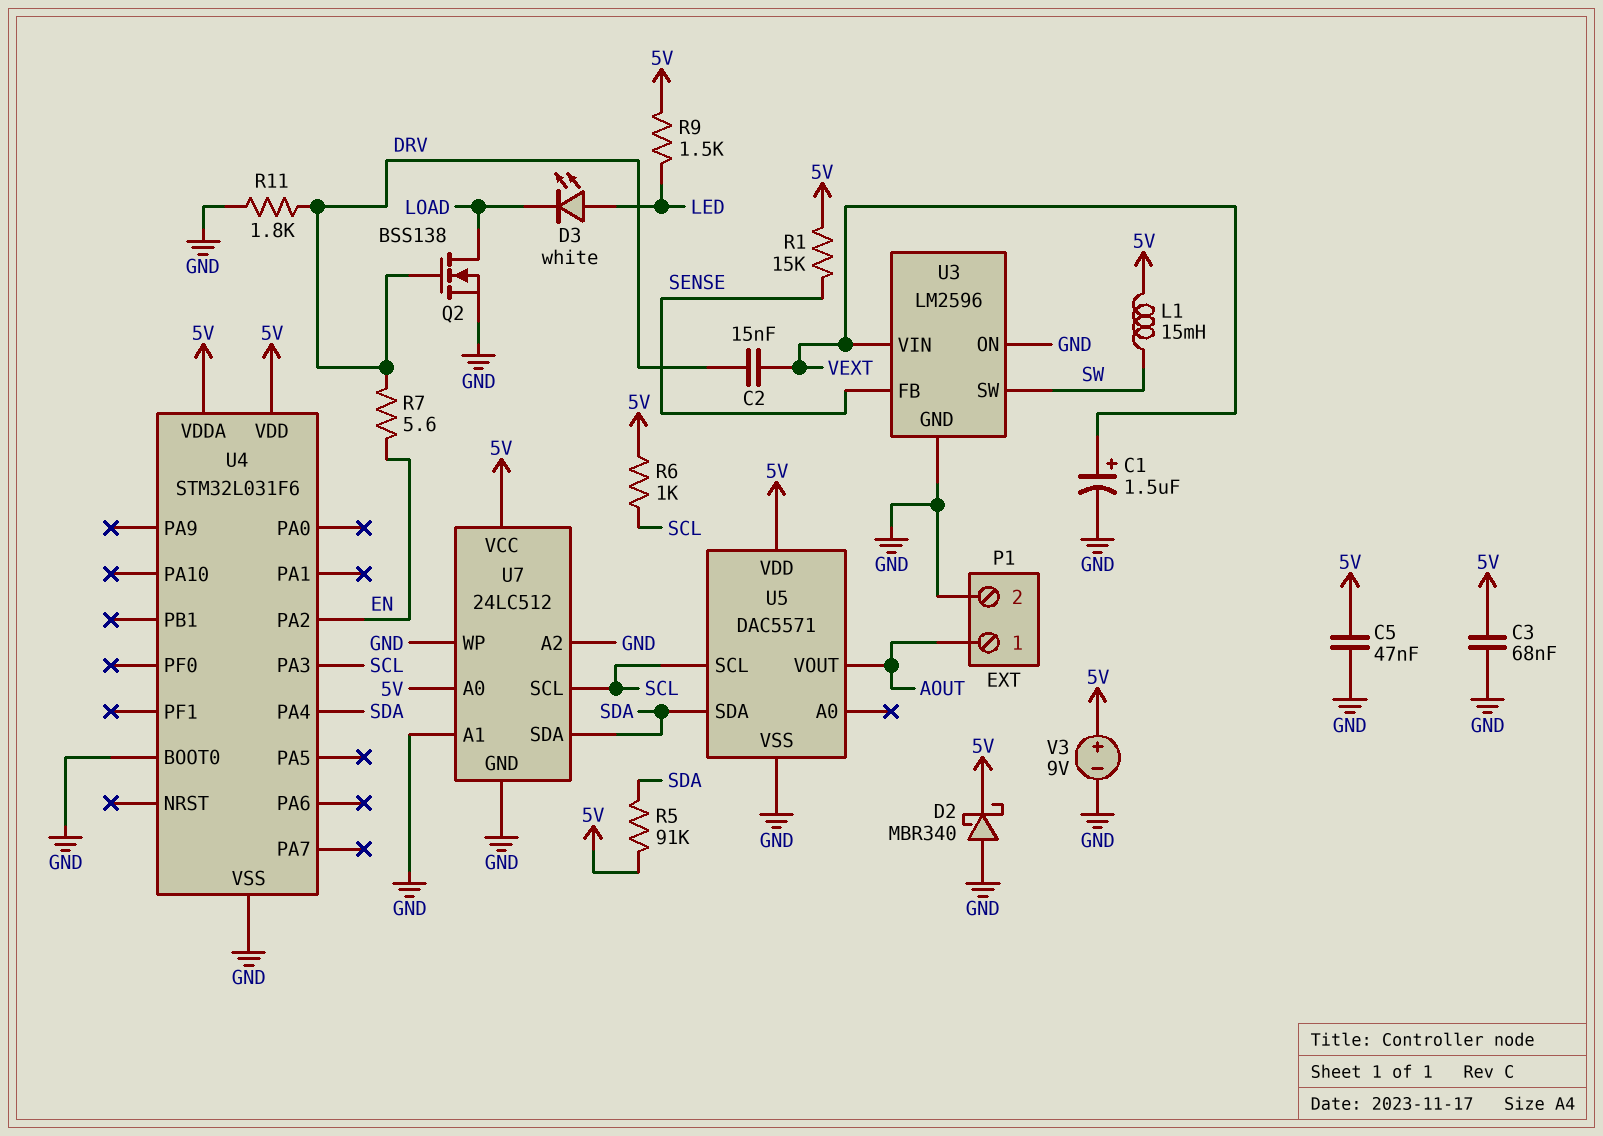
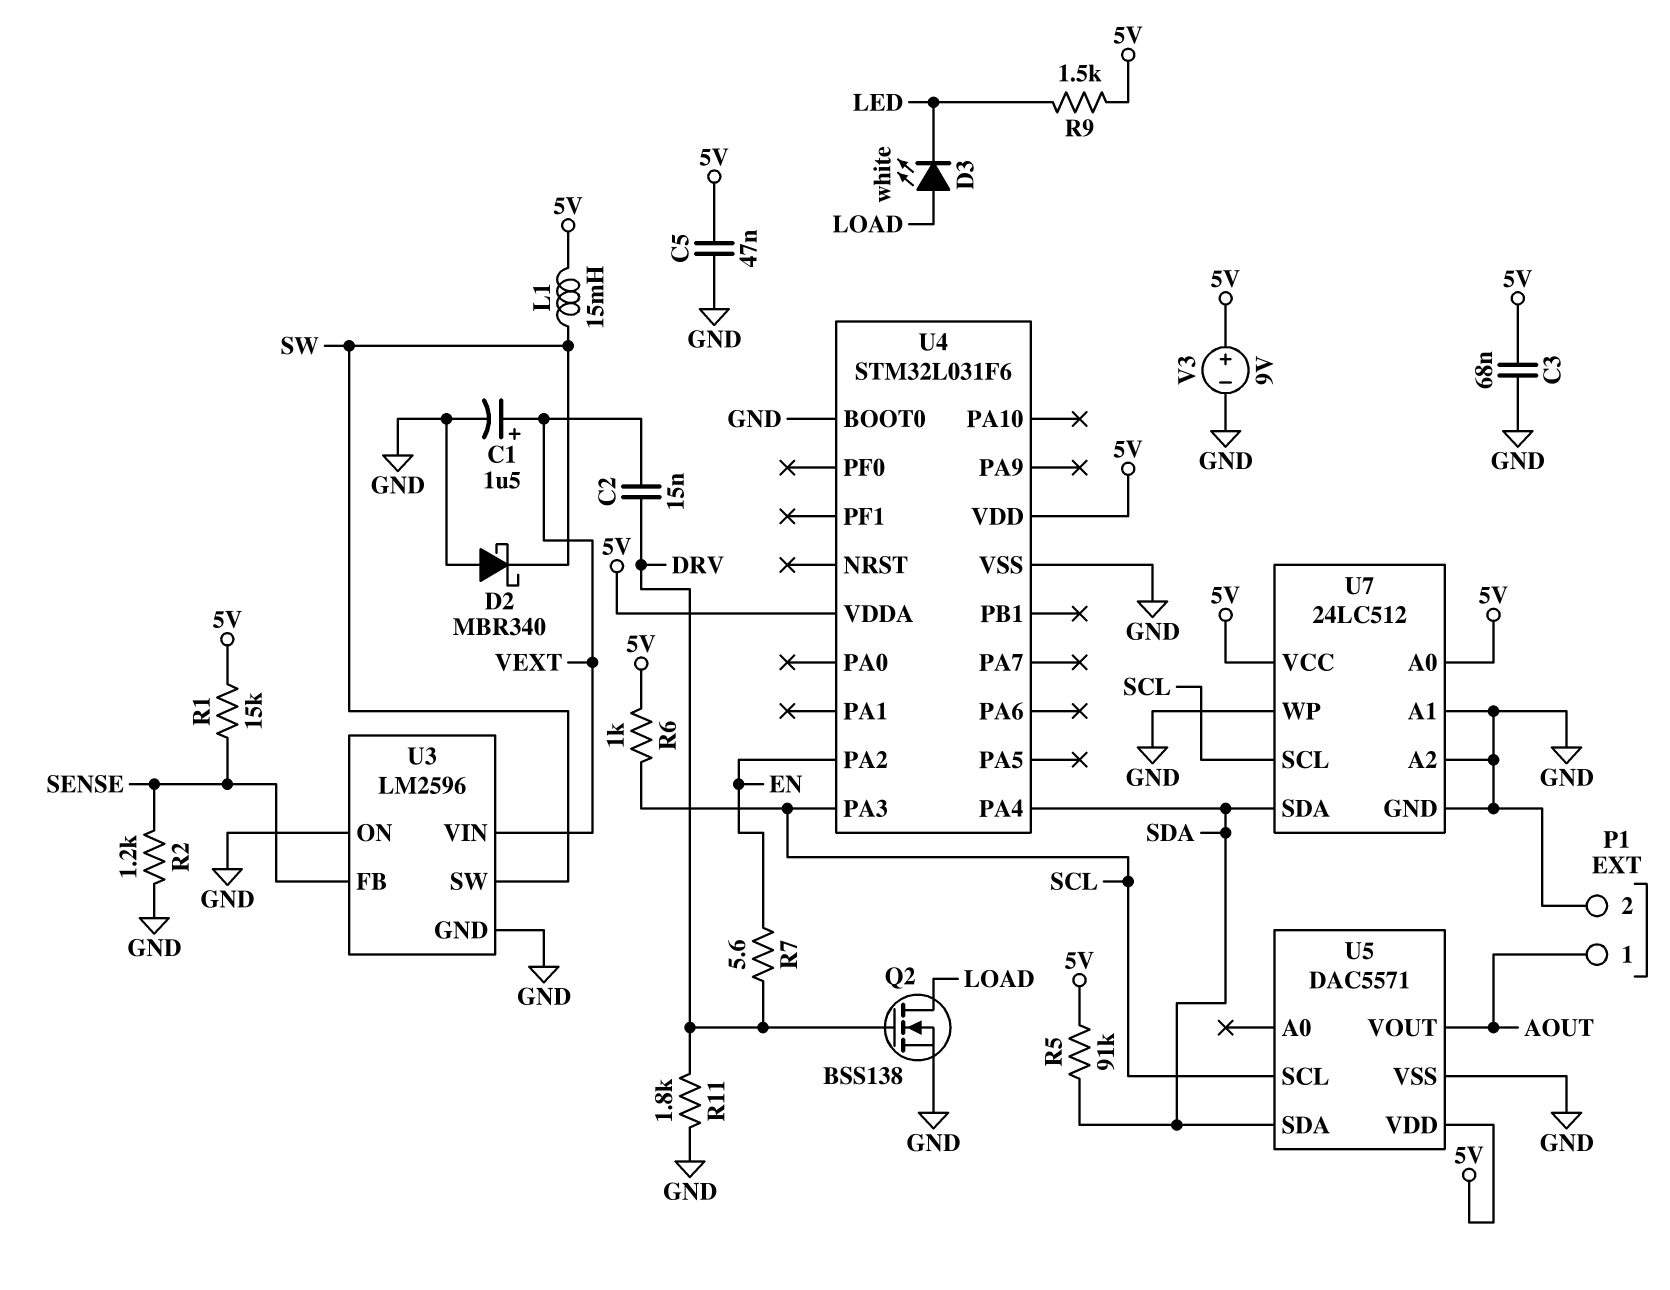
D2: schottky MBR340 (A GND, K 5V) -> schottky MBR340 (A GND, K SW)
D3: LED white (A LED, K LOAD) -> LED white (A LOAD, K LED)
R2: none -> 1.2k (GND, SENSE)

